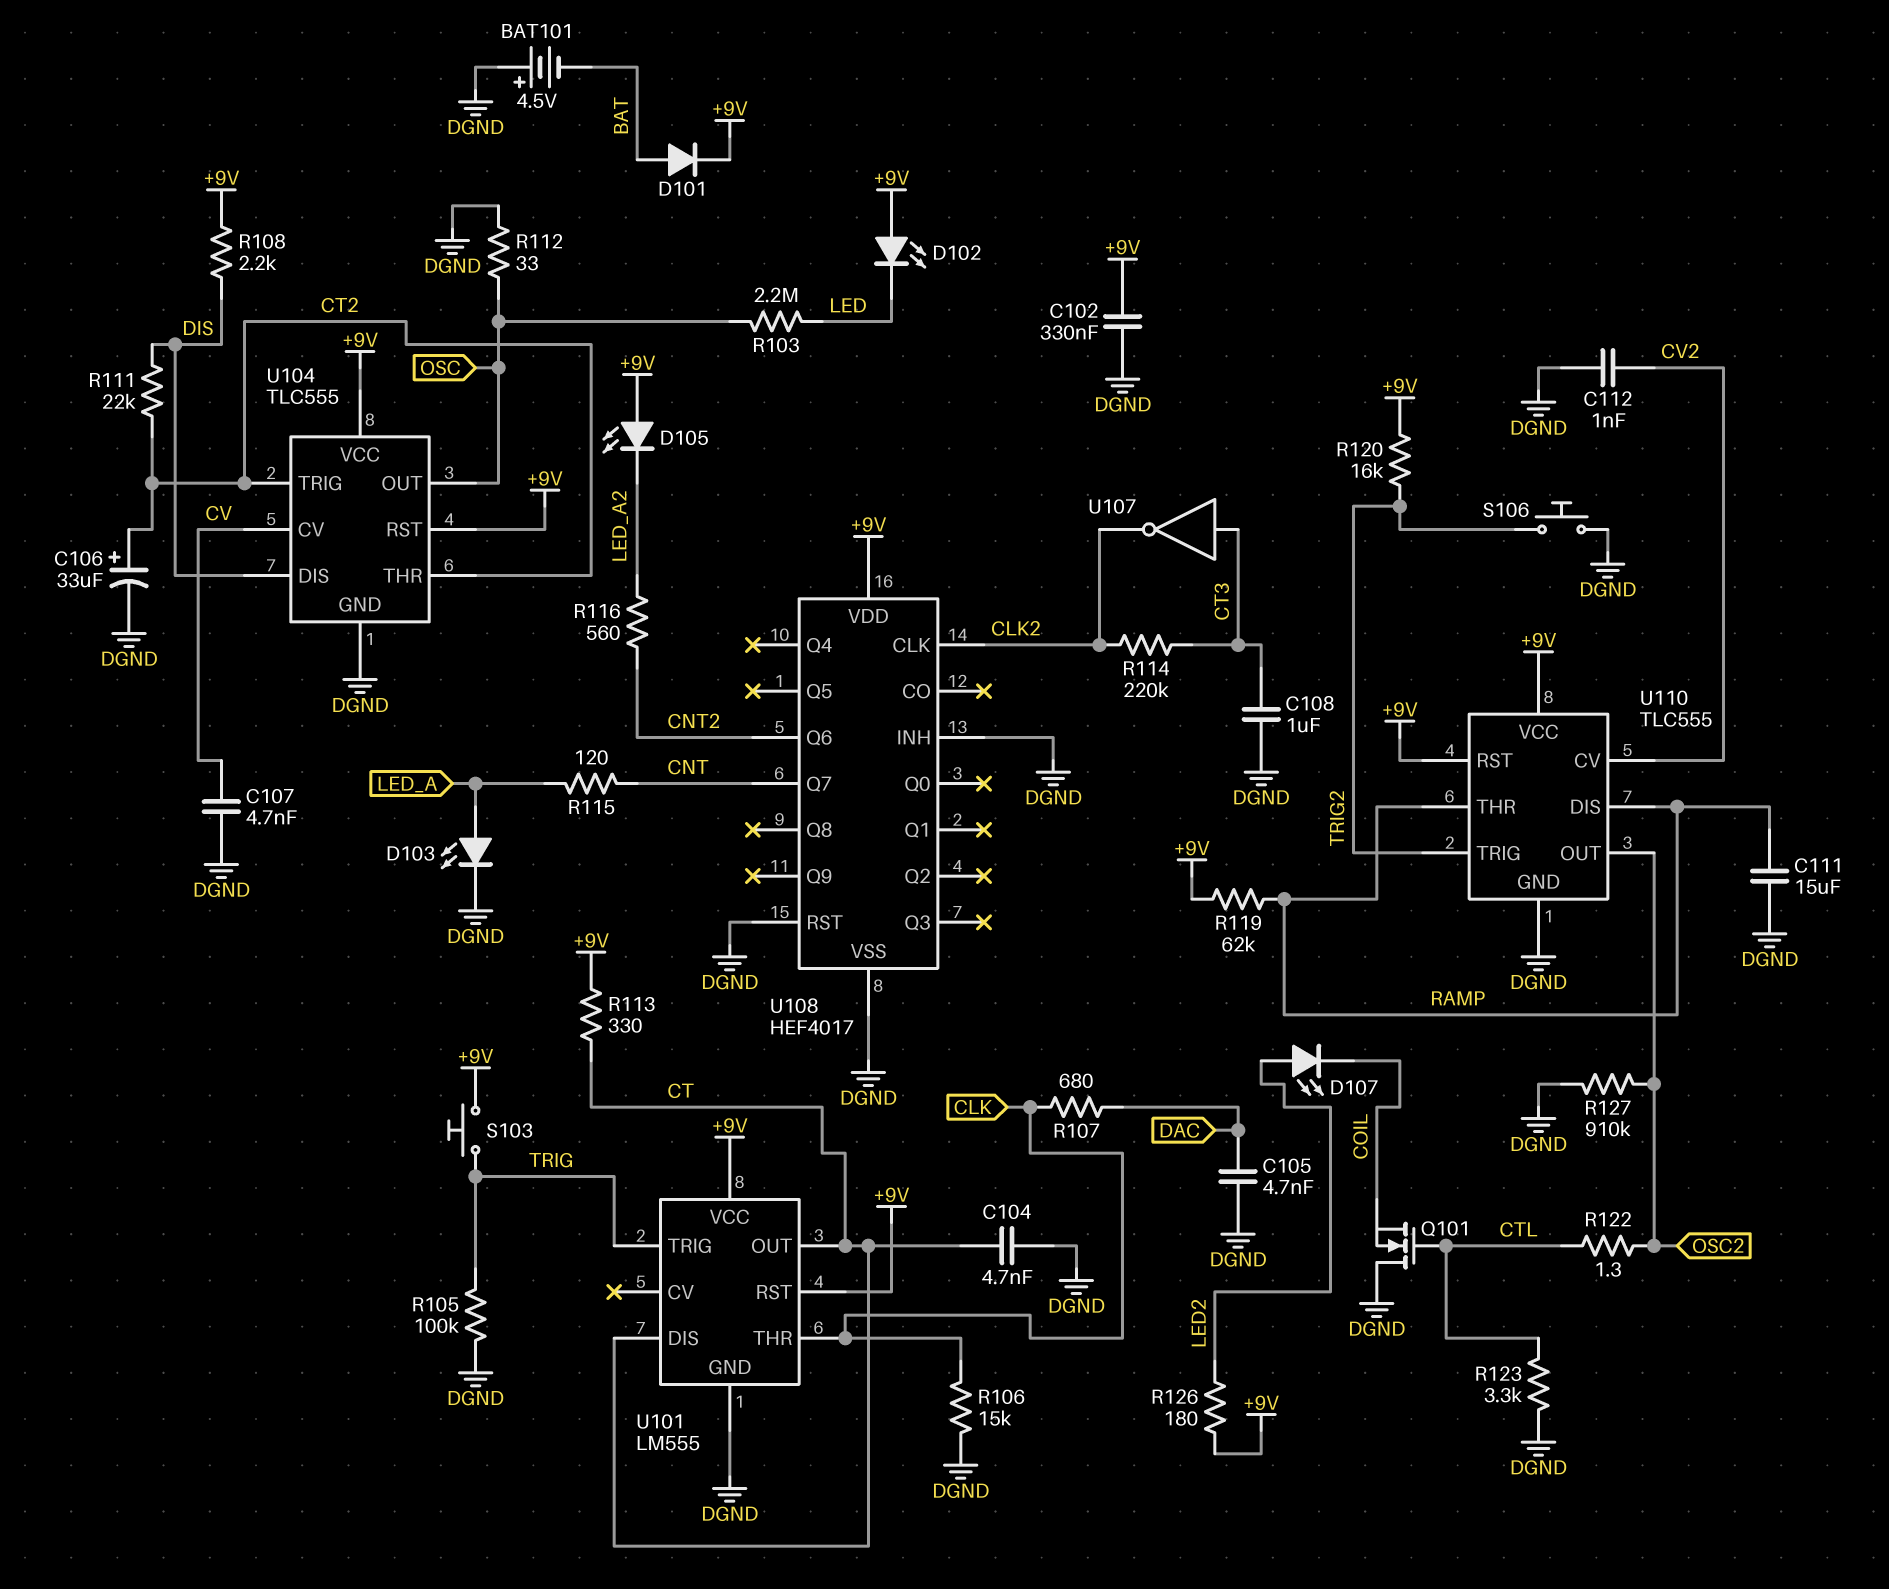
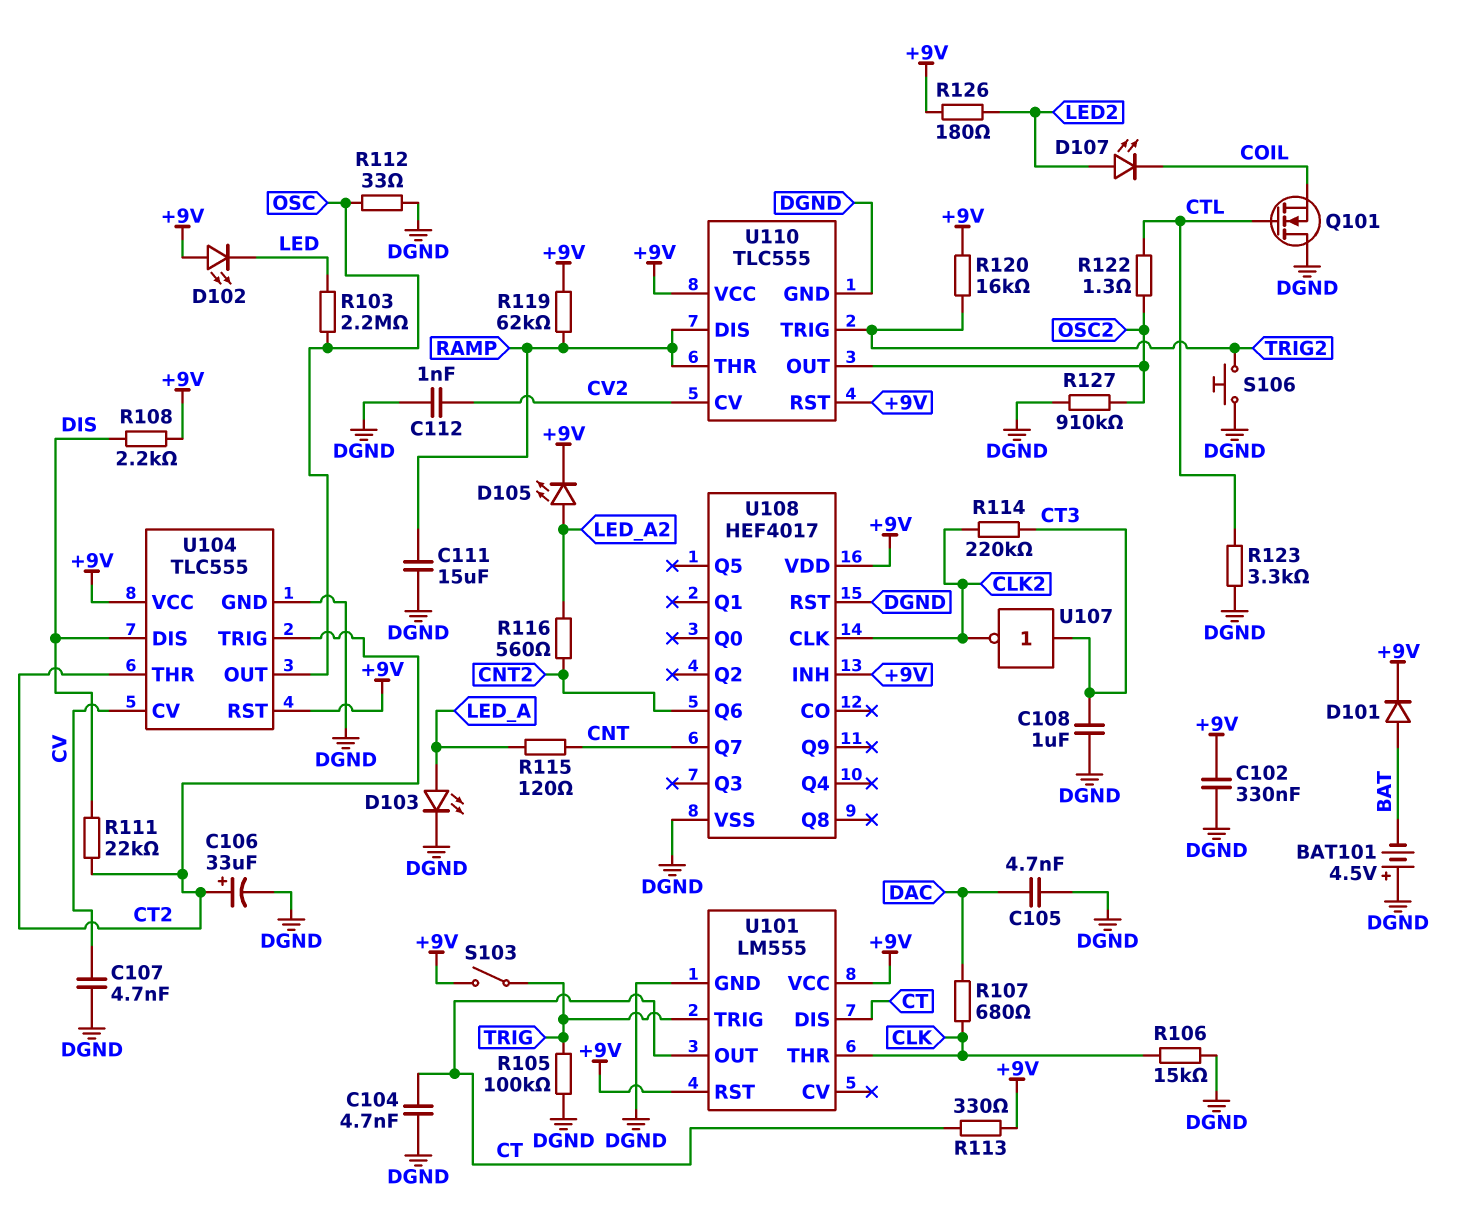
D105: LED (A +9V, K LED_A2) -> LED (A LED_A2, K +9V)
S103: button (+9V, TRIG) -> switch (+9V, TRIG)
U108 pin INH: DGND -> +9V

